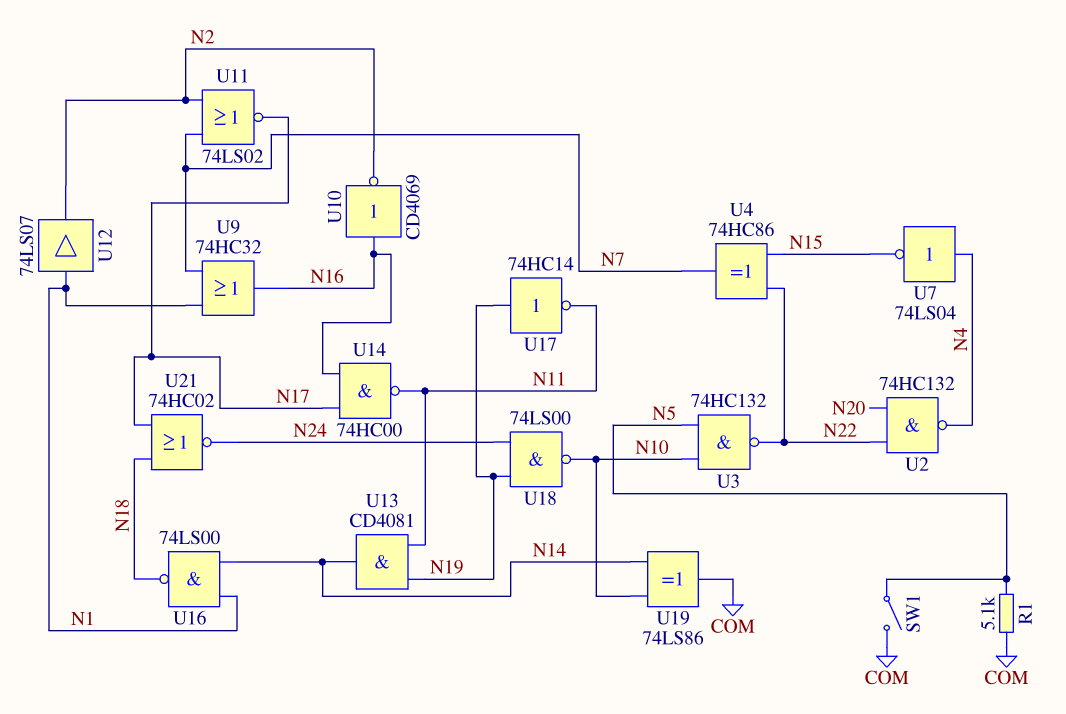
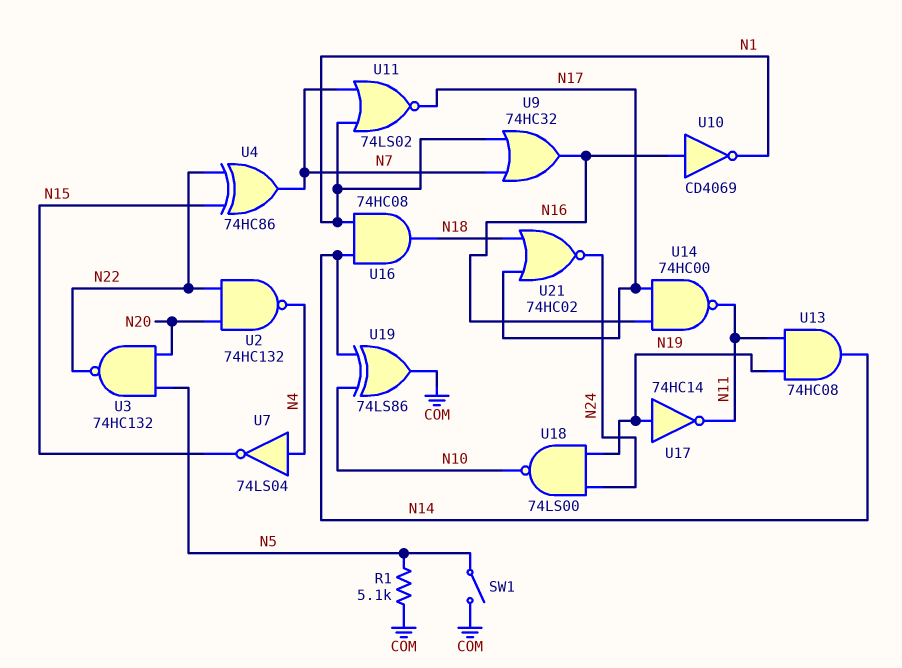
U3: NAND 74HC132 (in N5, in N10, out N22) -> NAND 74HC132 (in N5, in N20, out N22)
U10: NOT CD4069 (in N16, out N2) -> NOT CD4069 (in N16, out N1)
U11: NOR 74LS02 (in N2, in N7, out N17) -> NOR 74LS02 (in N1, in N7, out N17)
U12: buffer 74LS07 (in N1, out N2) -> none
U13: AND CD4081 (in N11, in N19, out N14) -> AND 74HC08 (in N11, in N19, out N14)
U16: NAND 74LS00 (in N1, in N14, out N18) -> AND 74HC08 (in N1, in N14, out N18)

